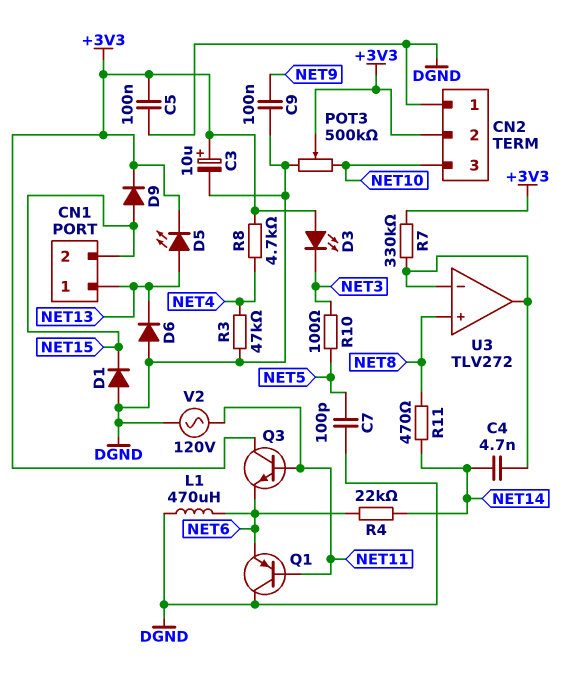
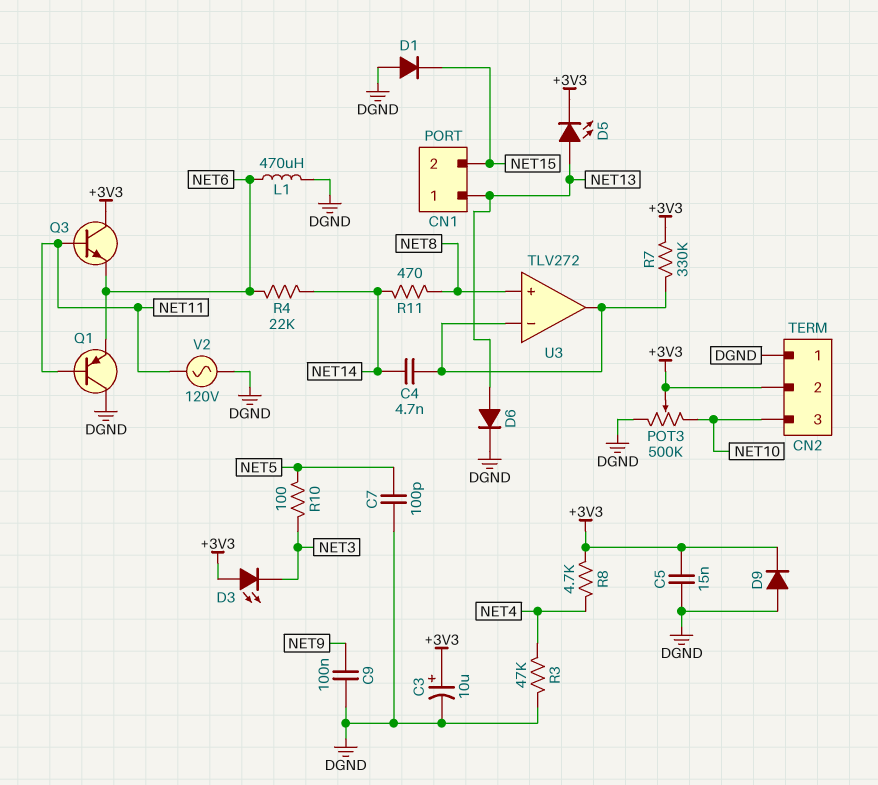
C5: 100nF (+3V3, DGND) -> 15nF (+3V3, DGND)
D6: diode (A DGND, K NET13) -> diode (A NET13, K DGND)
D9: diode (A NET15, K +3V3) -> diode (A DGND, K +3V3)

